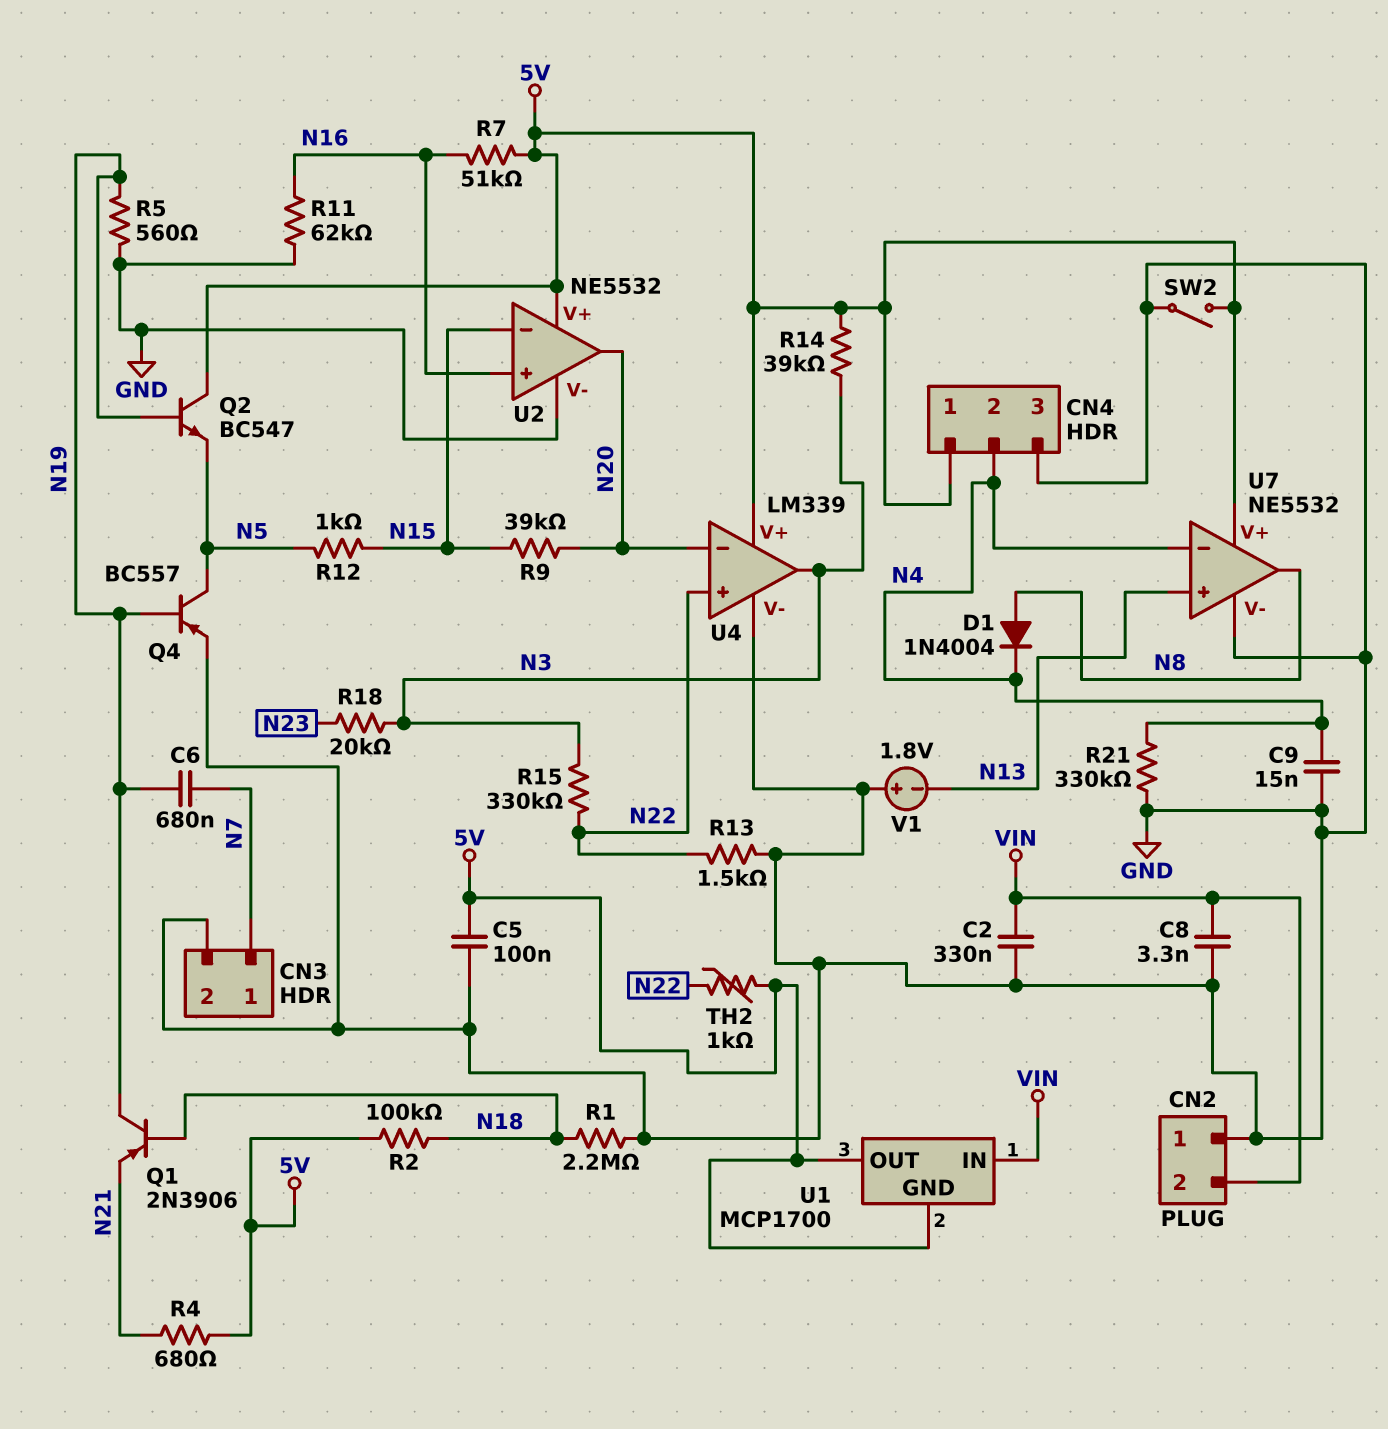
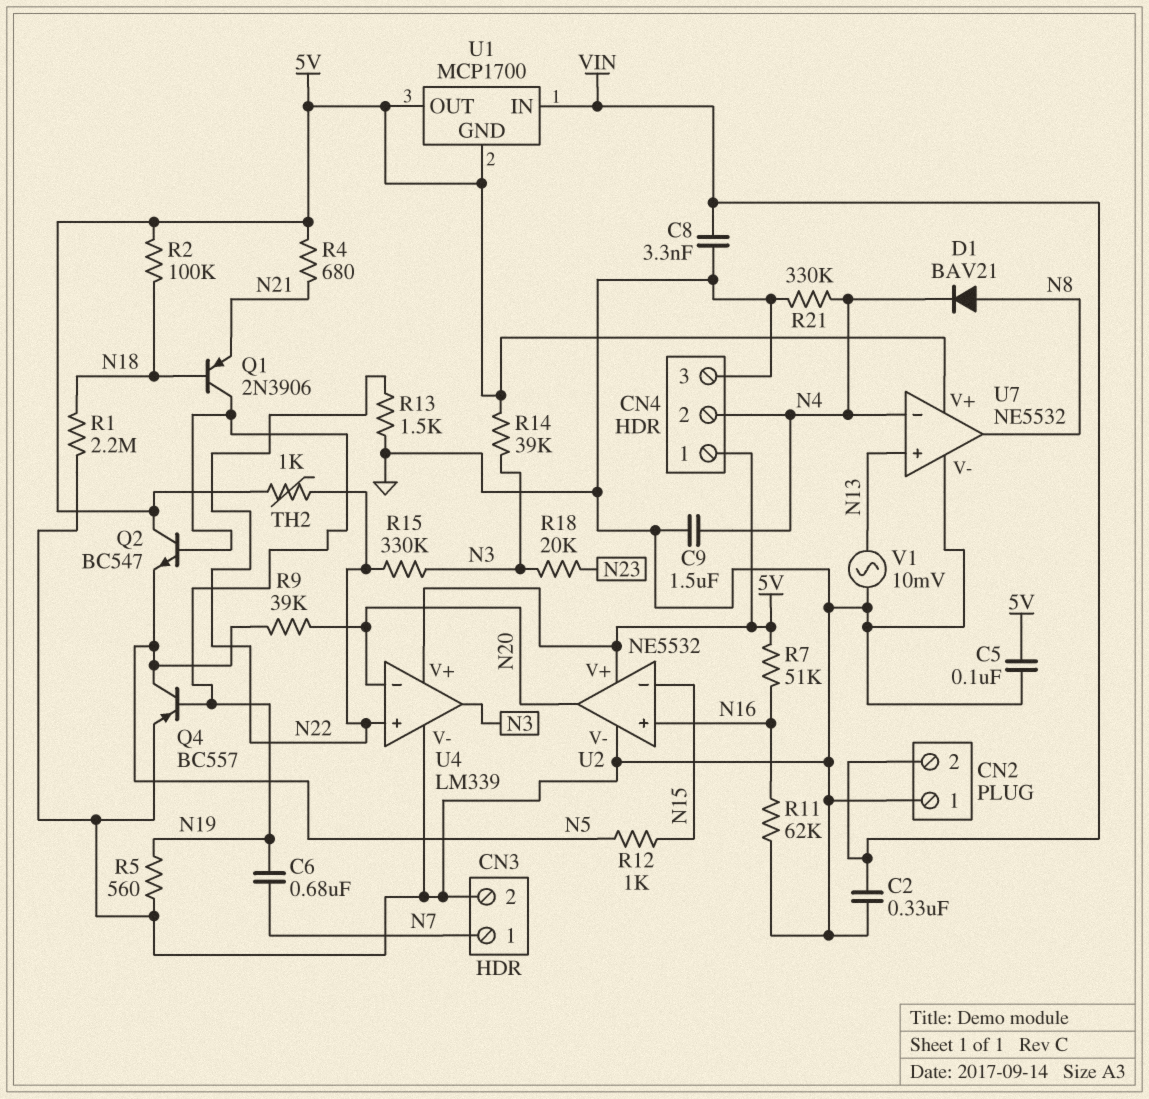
C9: 15nF (GND, N4) -> 1.5uF (GND, N4)
D1: diode 1N4004 (A N8, K N4) -> diode BAV21 (A N8, K N4)
R9: 39k (N15, N20) -> 39k (N5, N20)
SW2: switch (5V, GND) -> none
V1: 1.8V (plus GND, minus N13) -> AC 10mV (GND, N13)

